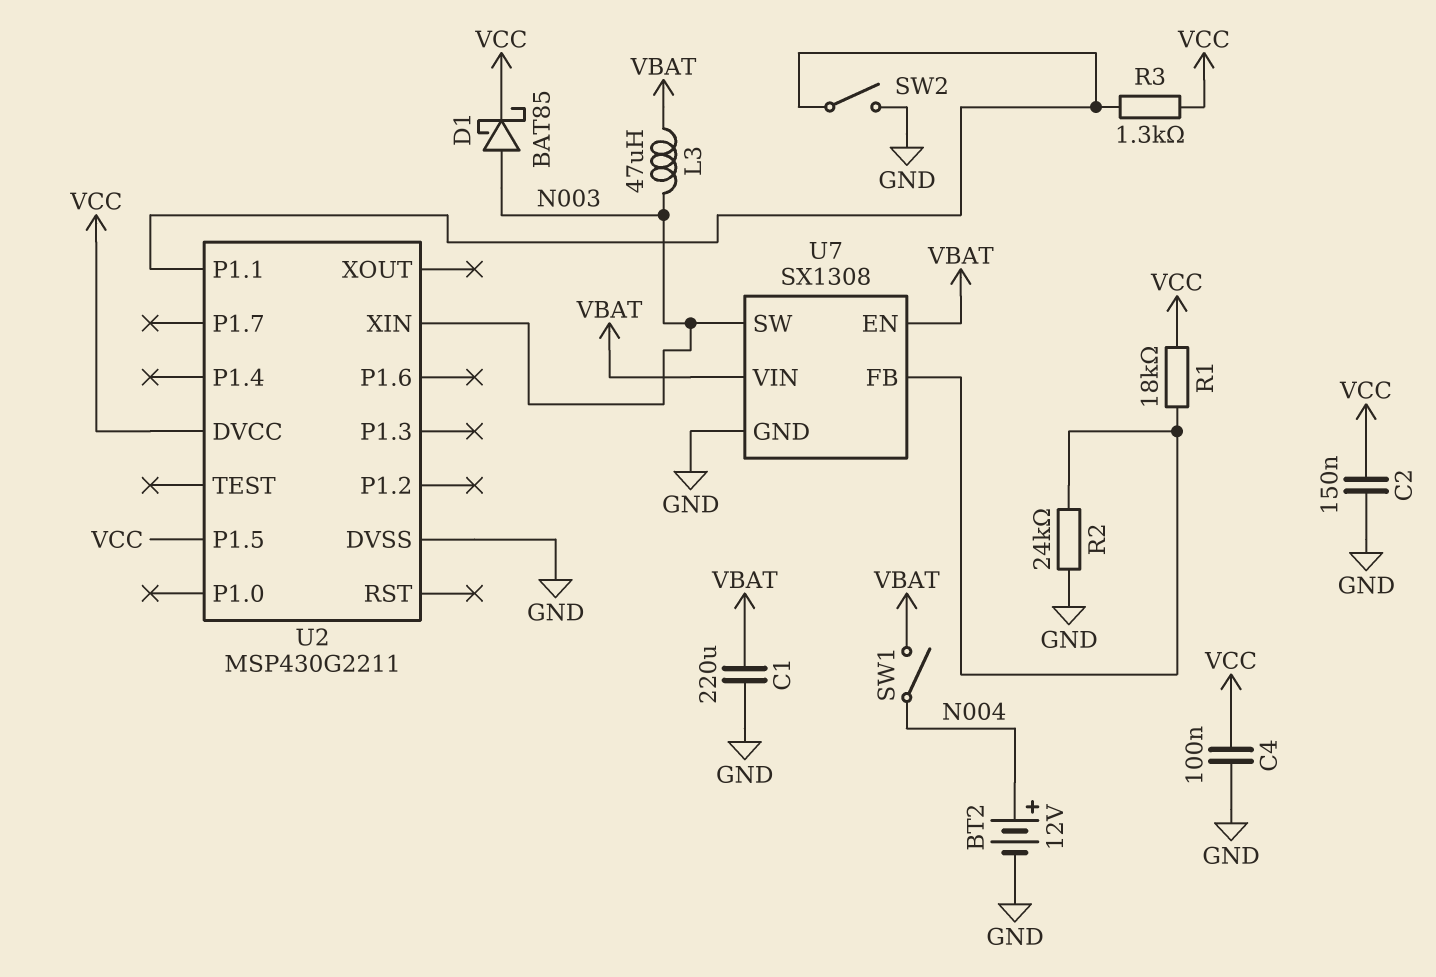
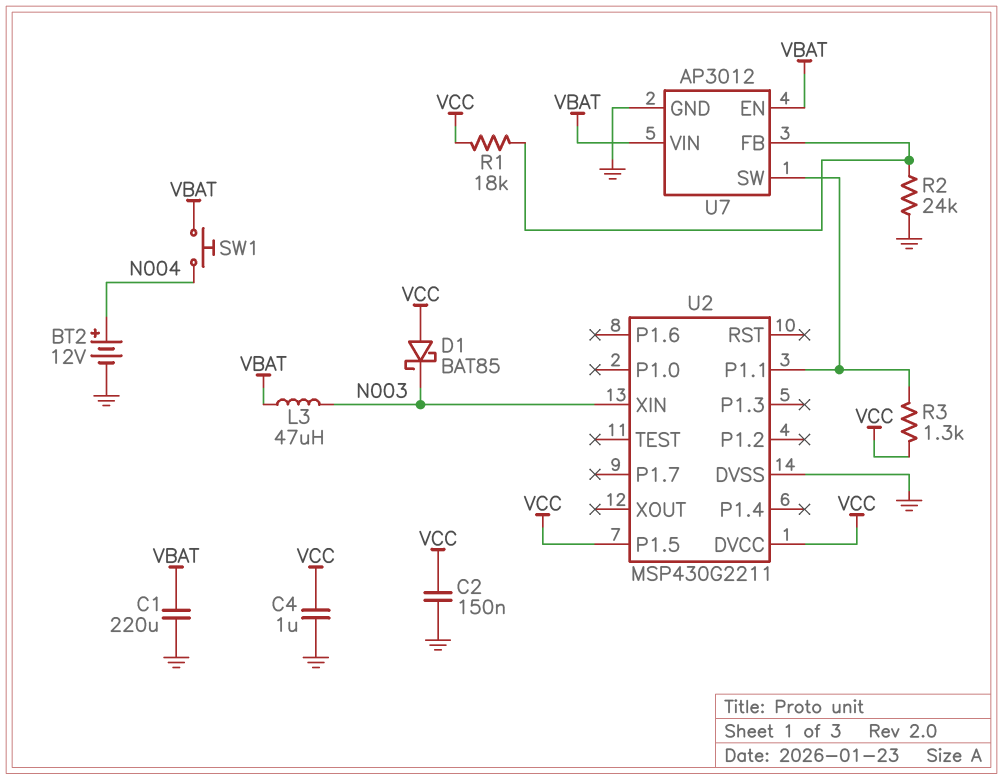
C4: 100nF (GND, VCC) -> 1uF (GND, VCC)
D1: schottky BAT85 (A N003, K VCC) -> schottky BAT85 (A VCC, K N003)
SW1: switch (N004, VBAT) -> button (N004, VBAT)
SW2: switch (GND, U2/P1.1) -> none
U7: SX1308 -> AP3012
U7 pin SW: N003 -> U2/P1.1

